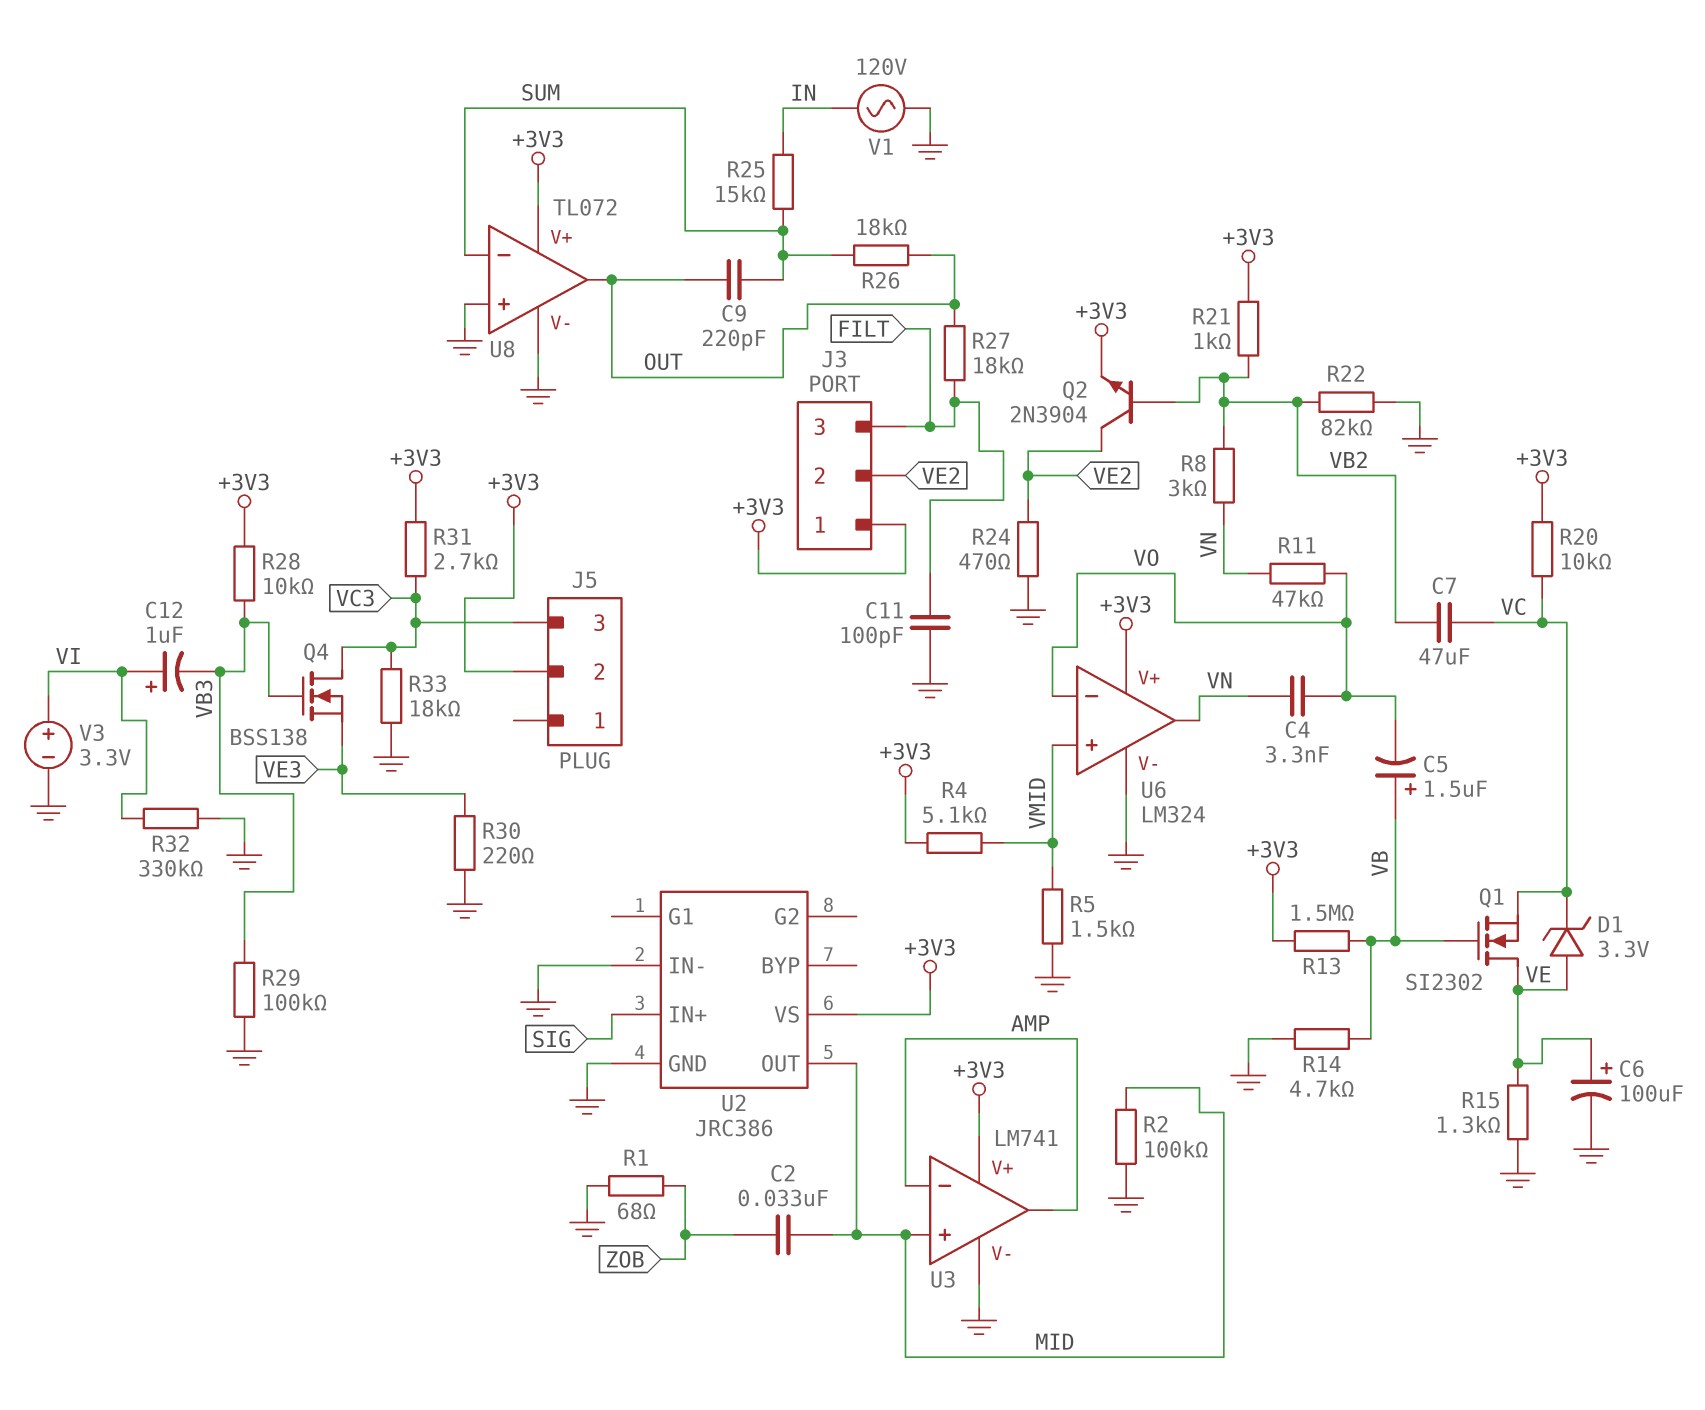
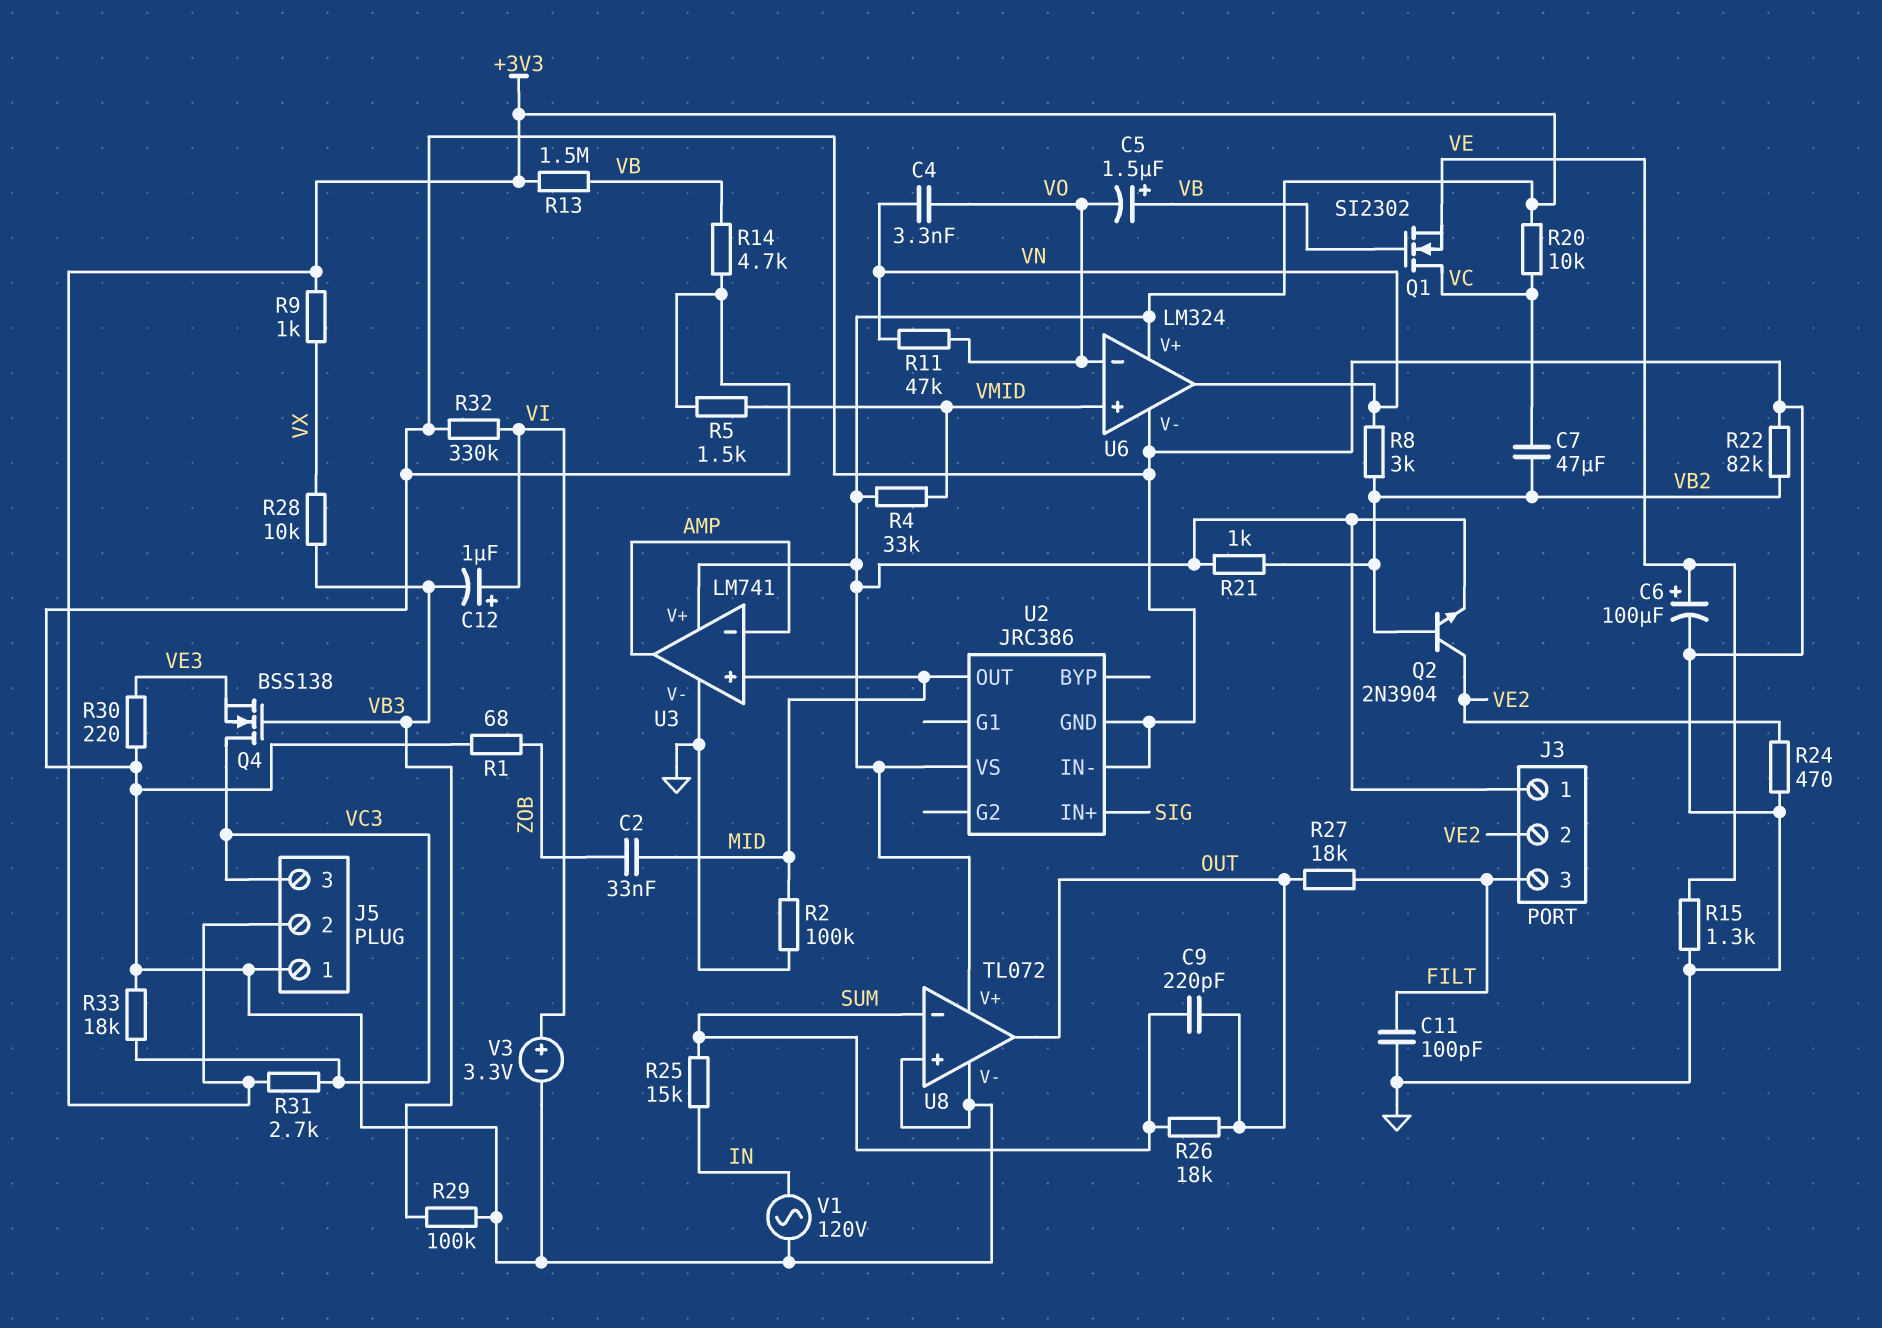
D1: zener 3.3V (A VE, K VC) -> none
J5 pin 1: none -> GND
Q1: NMOS SI2302 (G VB, D VE, S VC) -> NMOS SI2302 (G VB, D VC, S VE)
R4: 5.1k (+3V3, VMID) -> 33k (+3V3, VMID)
R9: none -> 1k (+3V3, VX)
R28: 10k (+3V3, VB3) -> 10k (VB3, VX)

